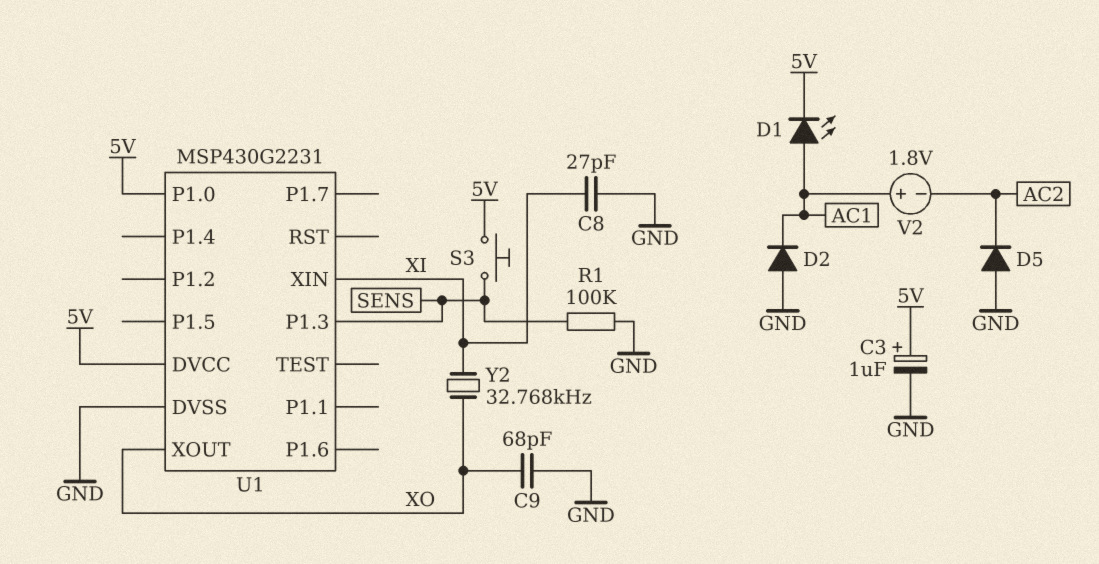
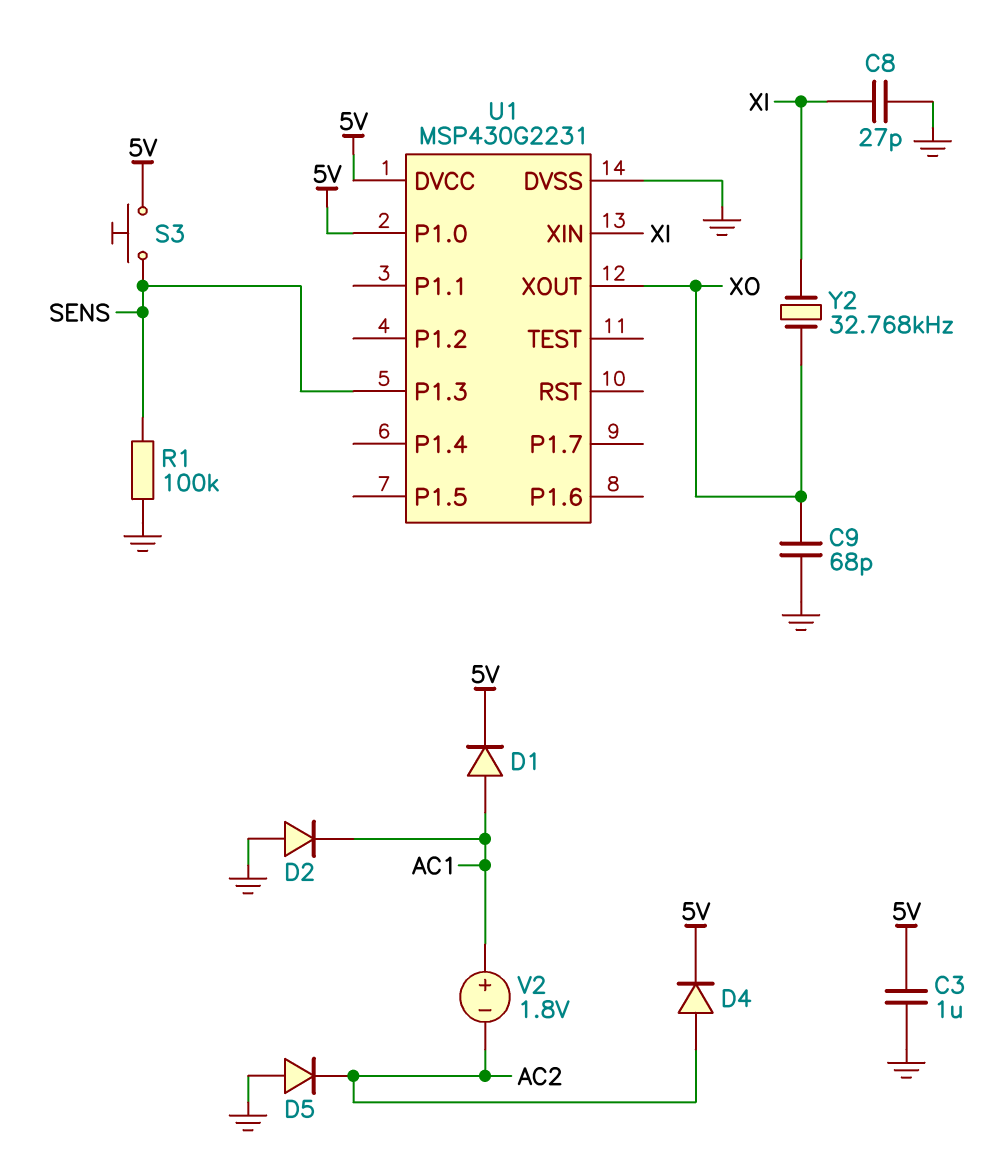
C3: 1uF (plus 5V, minus GND) -> 1uF (5V, GND)
D1: LED (A AC1, K 5V) -> diode (A AC1, K 5V)
D4: none -> diode (A AC2, K 5V)

